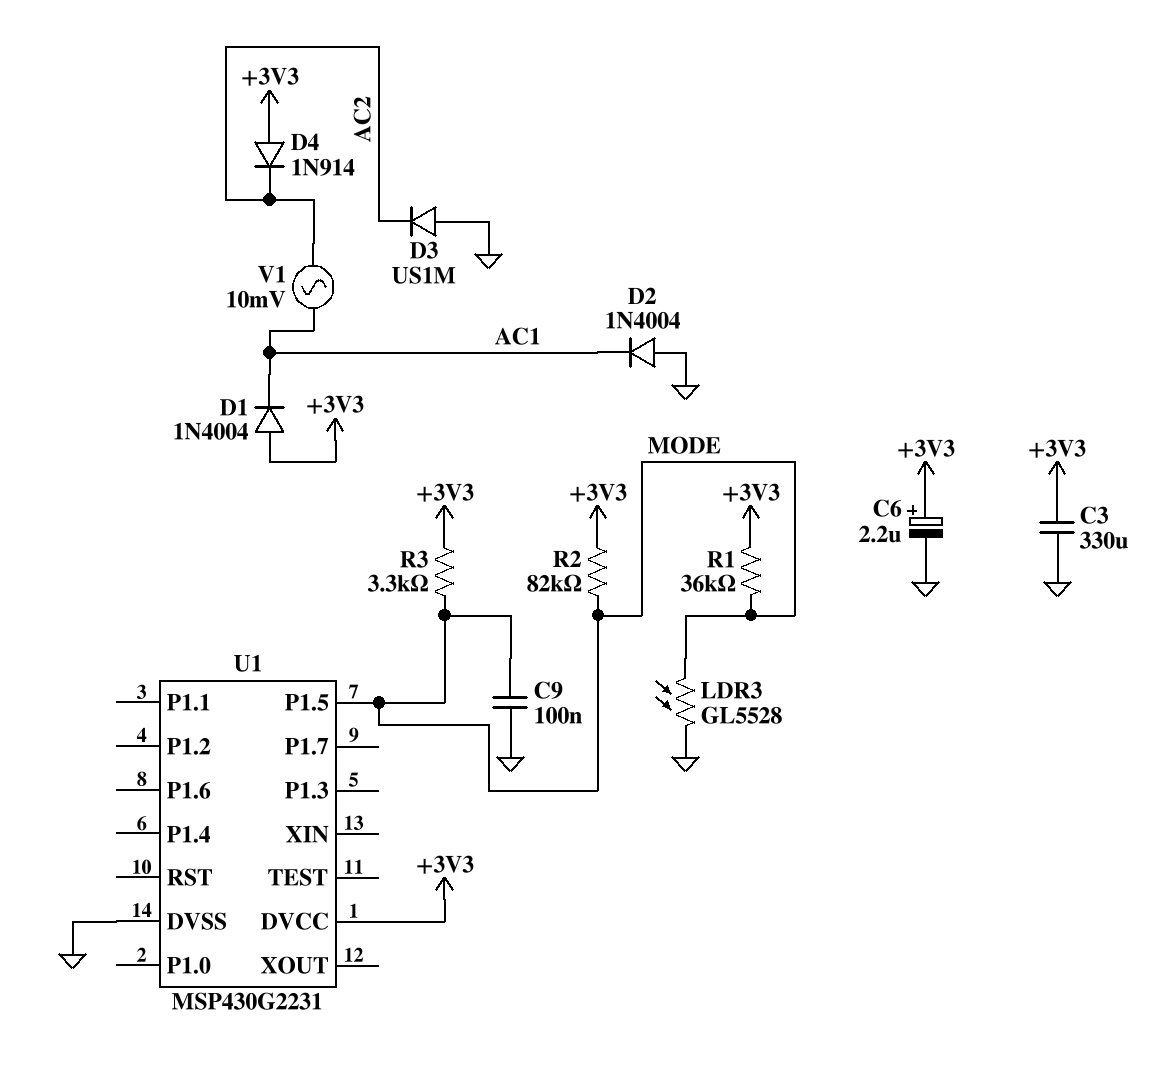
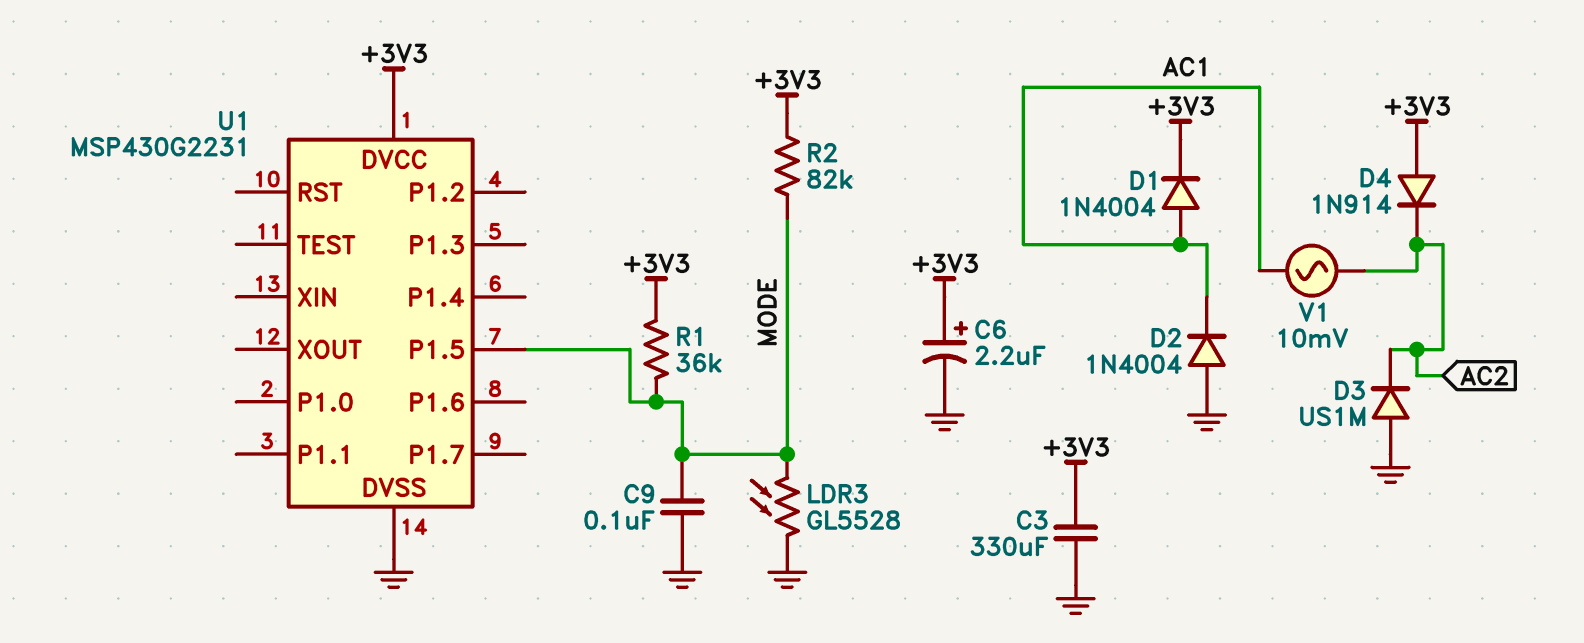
D1: diode 1N4004 (A +3V3, K AC1) -> diode 1N4004 (A AC1, K +3V3)
R3: 3.3k (+3V3, MODE) -> none

